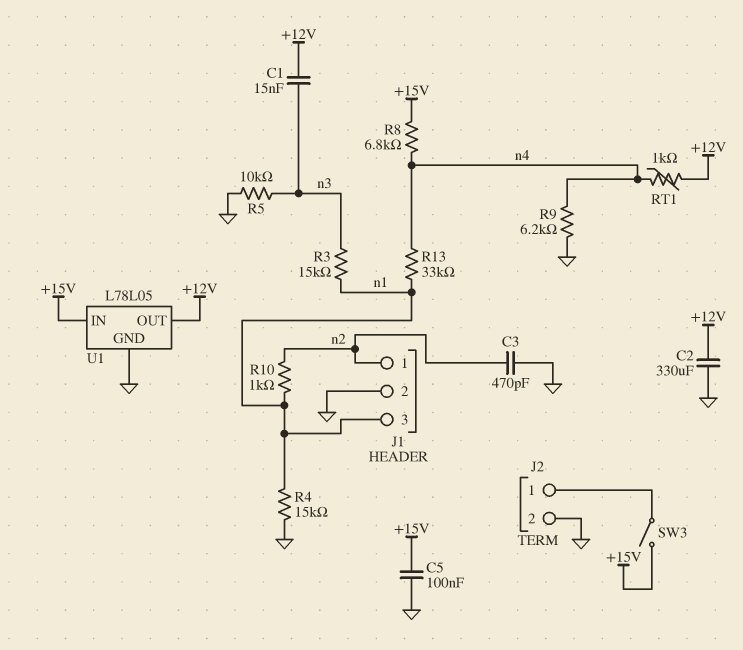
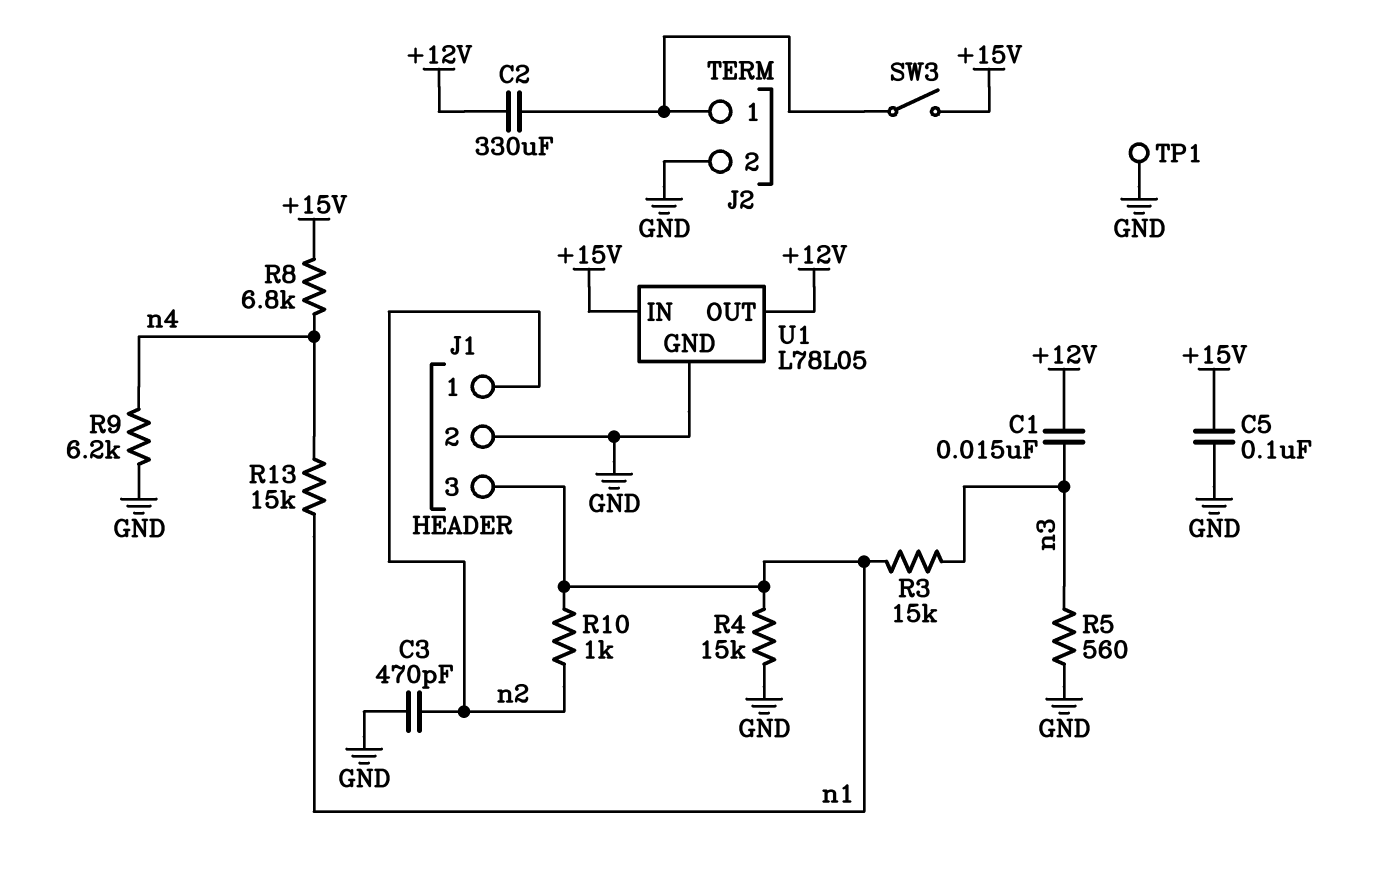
C2: 330uF (+12V, GND) -> 330uF (+12V, J2/1)
R5: 10k (GND, n3) -> 560 (GND, n3)
R13: 33k (n1, n4) -> 15k (n1, n4)
RT1: 1k (+12V, n4) -> none
TP1: none -> test point (GND)

